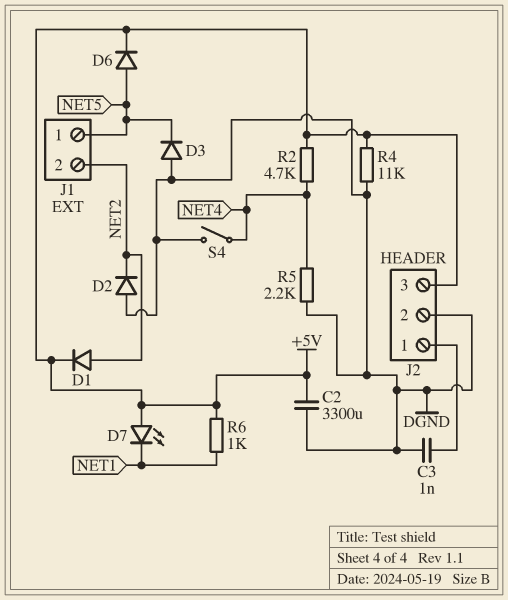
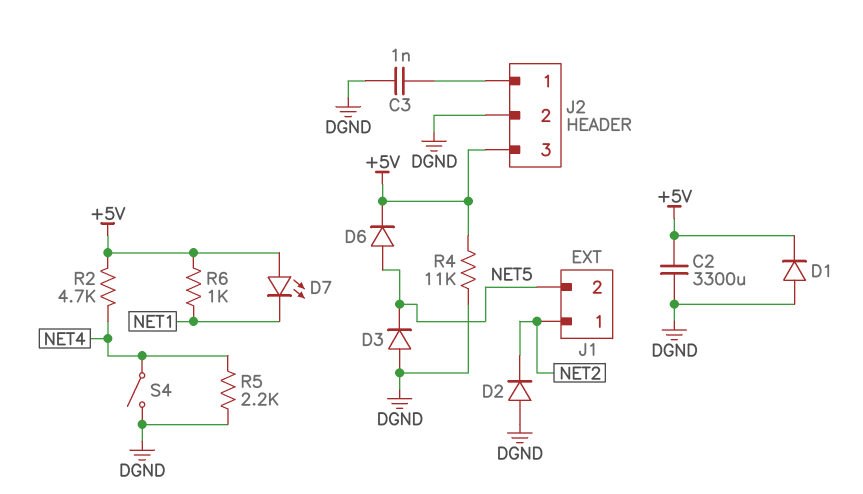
D1: diode (A NET2, K +5V) -> diode (A DGND, K +5V)
J1 pin 1: NET5 -> NET2
J1 pin 2: NET2 -> NET5

